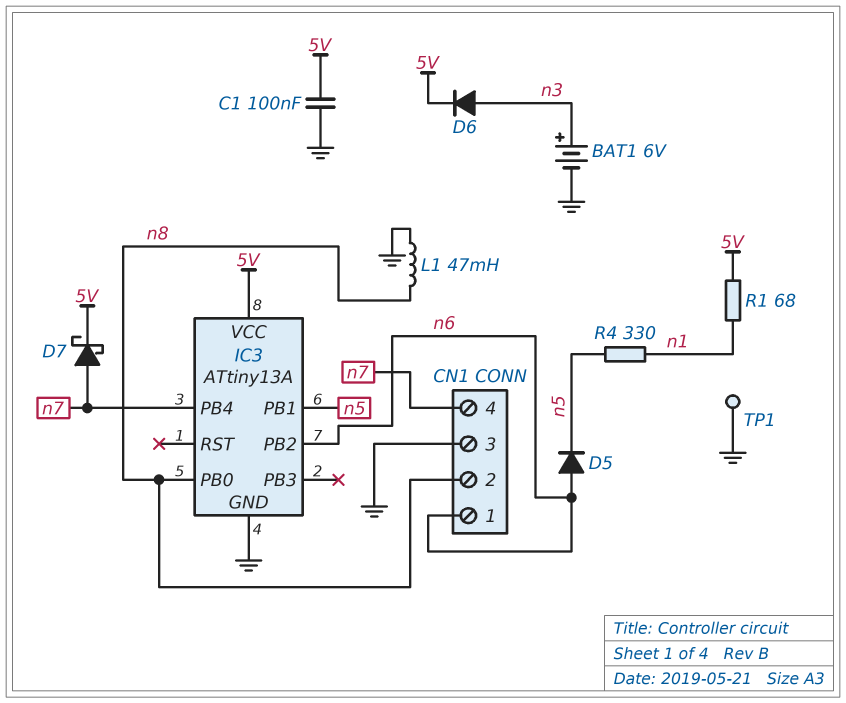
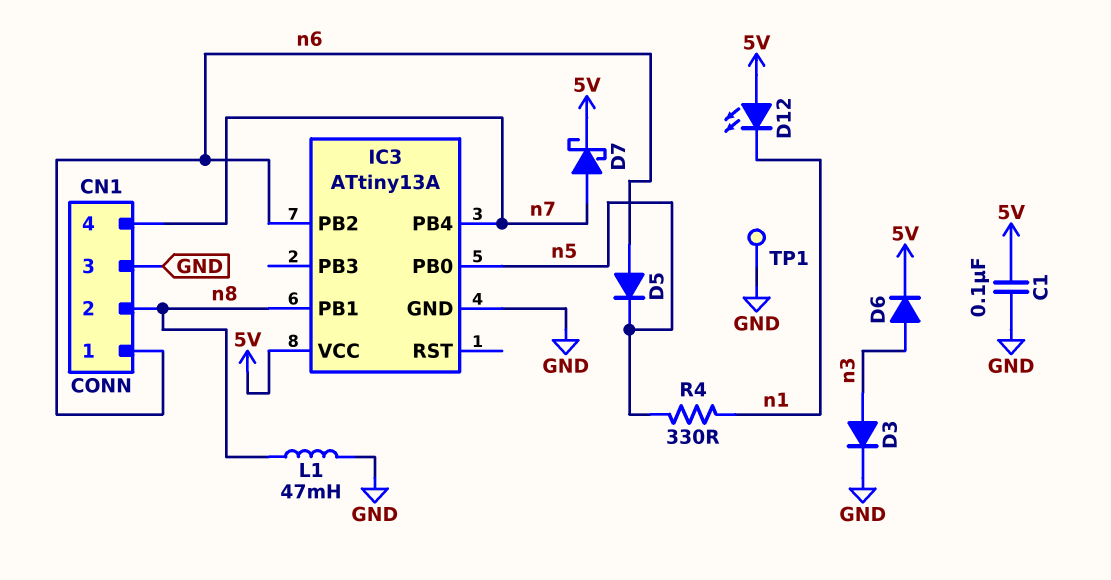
BAT1: 6V (plus n3, minus GND) -> none
D3: none -> diode (A n3, K GND)
D12: none -> LED (A 5V, K n1)
IC3 pin PB0: n8 -> n5
IC3 pin PB1: n5 -> n8
R1: 68 (5V, n1) -> none

